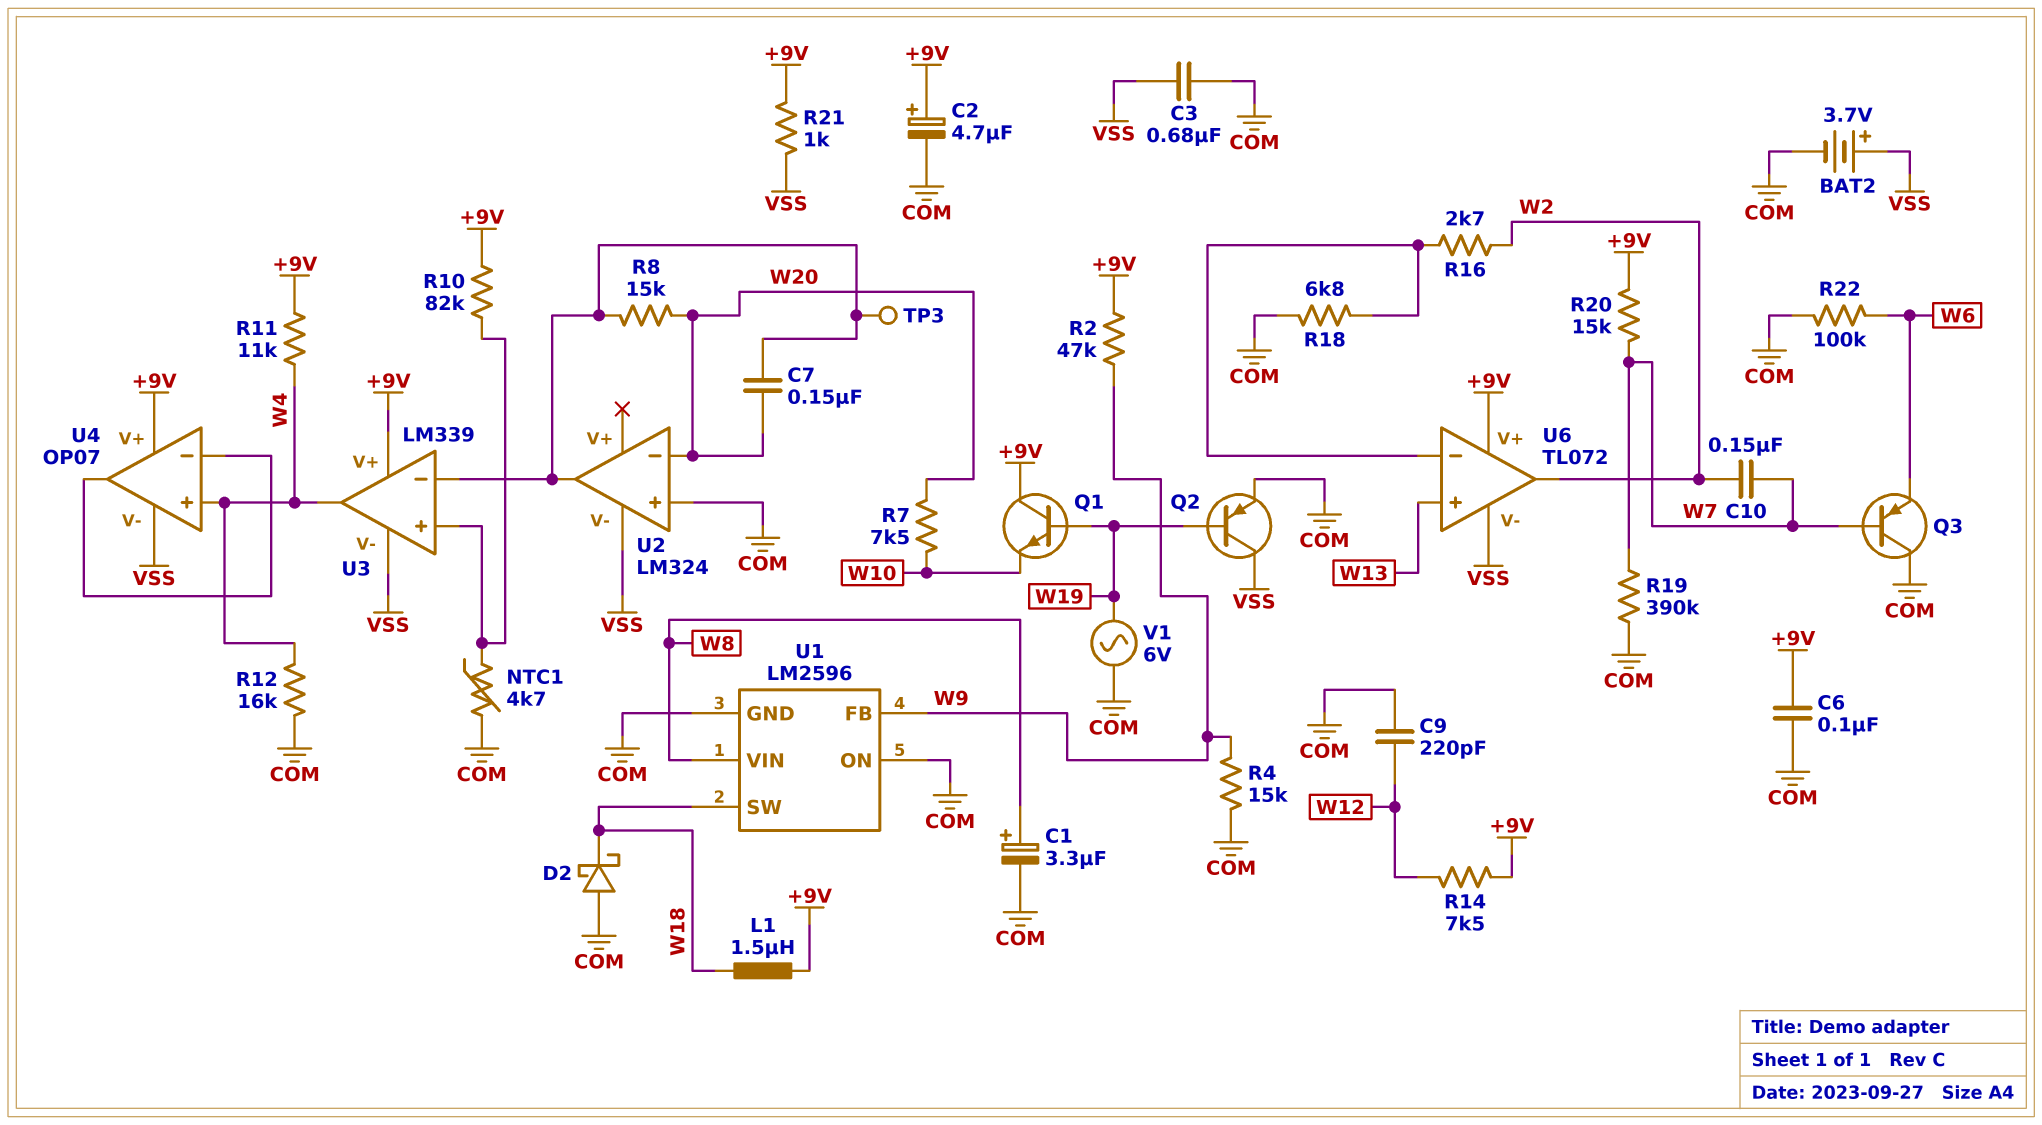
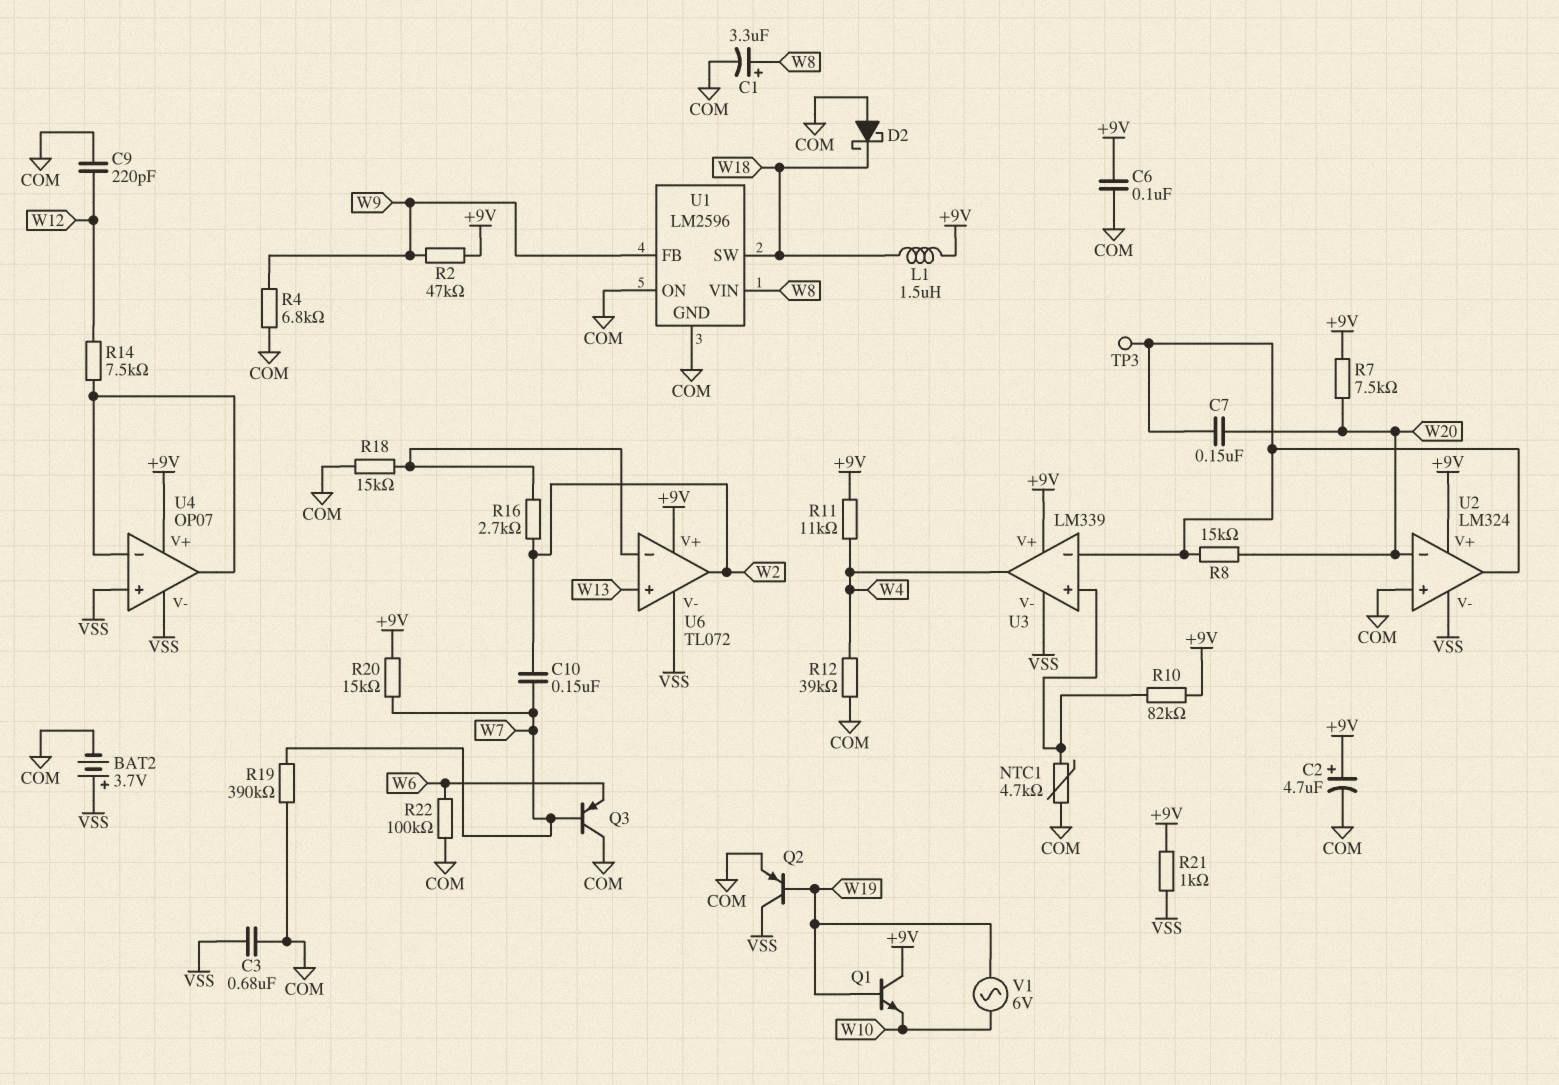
R4: 15k (COM, W9) -> 6.8k (COM, W9)
R7: 7.5k (W10, W20) -> 7.5k (+9V, W20)
R12: 16k (COM, W4) -> 39k (COM, W4)
R14: 7.5k (+9V, W12) -> 7.5k (U4/in-, W12)
R18: 6.8k (COM, U6/in-) -> 15k (COM, U6/in-)
U2 pin V+: none -> +9V
U4 pin in+: W4 -> VSS
V1: AC 6V (COM, W19) -> AC 6V (W10, W19)

